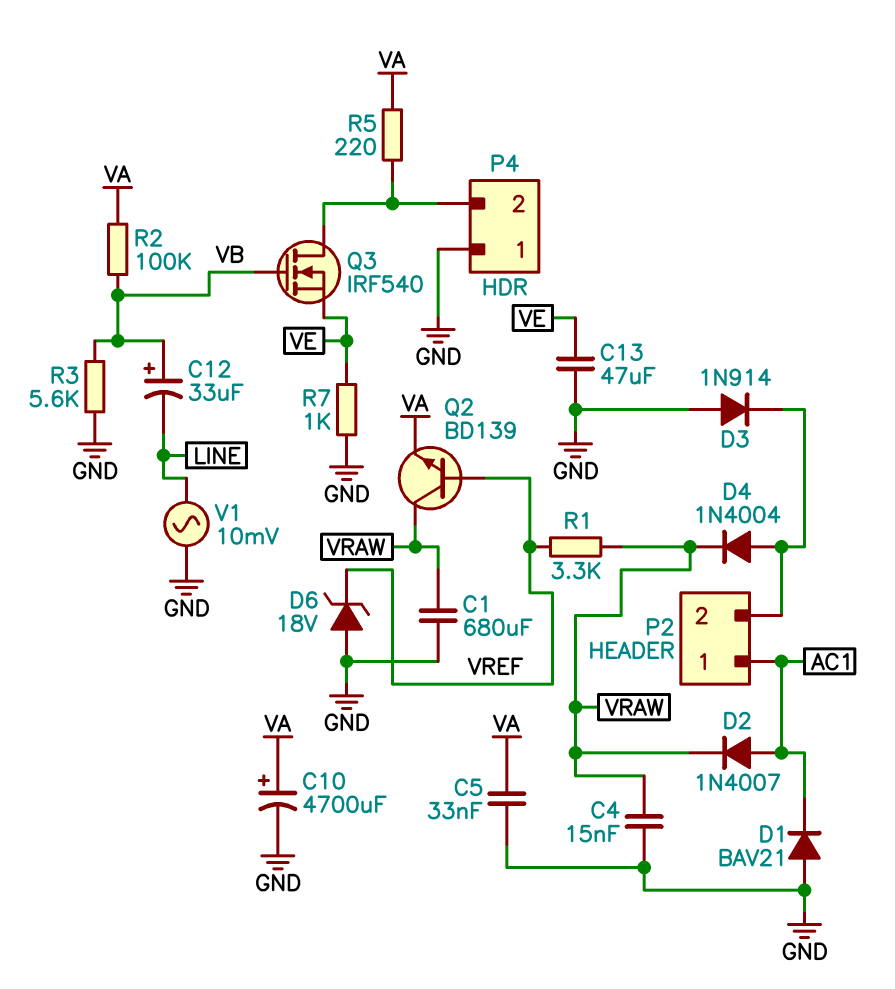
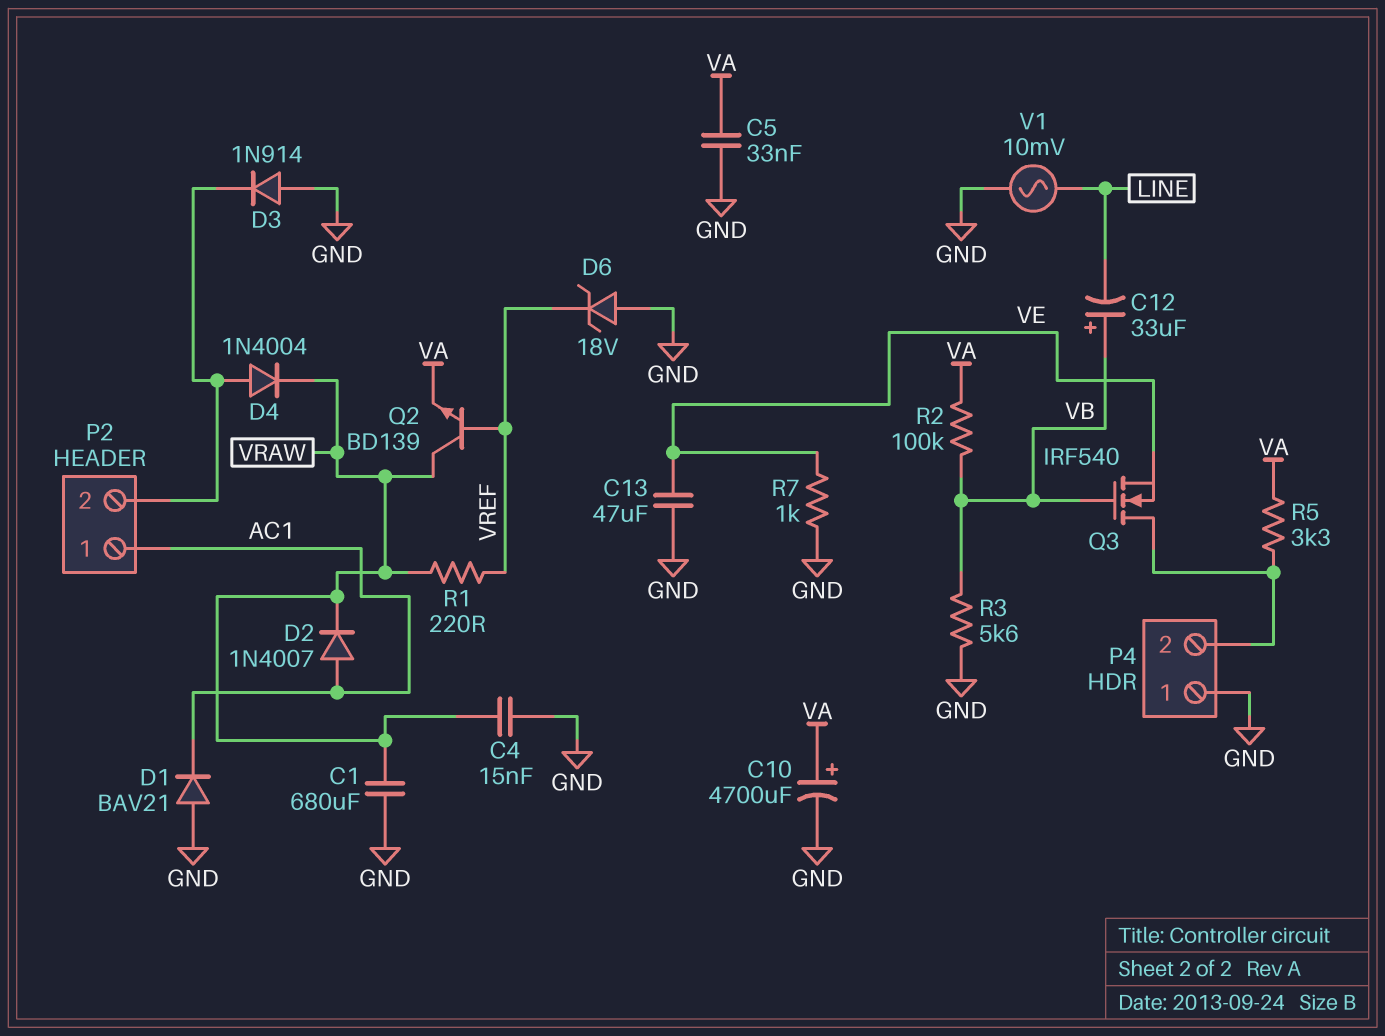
R1: 3.3k (VRAW, VREF) -> 220 (VRAW, VREF)
R5: 220 (P4/2, VA) -> 3.3k (P4/2, VA)

